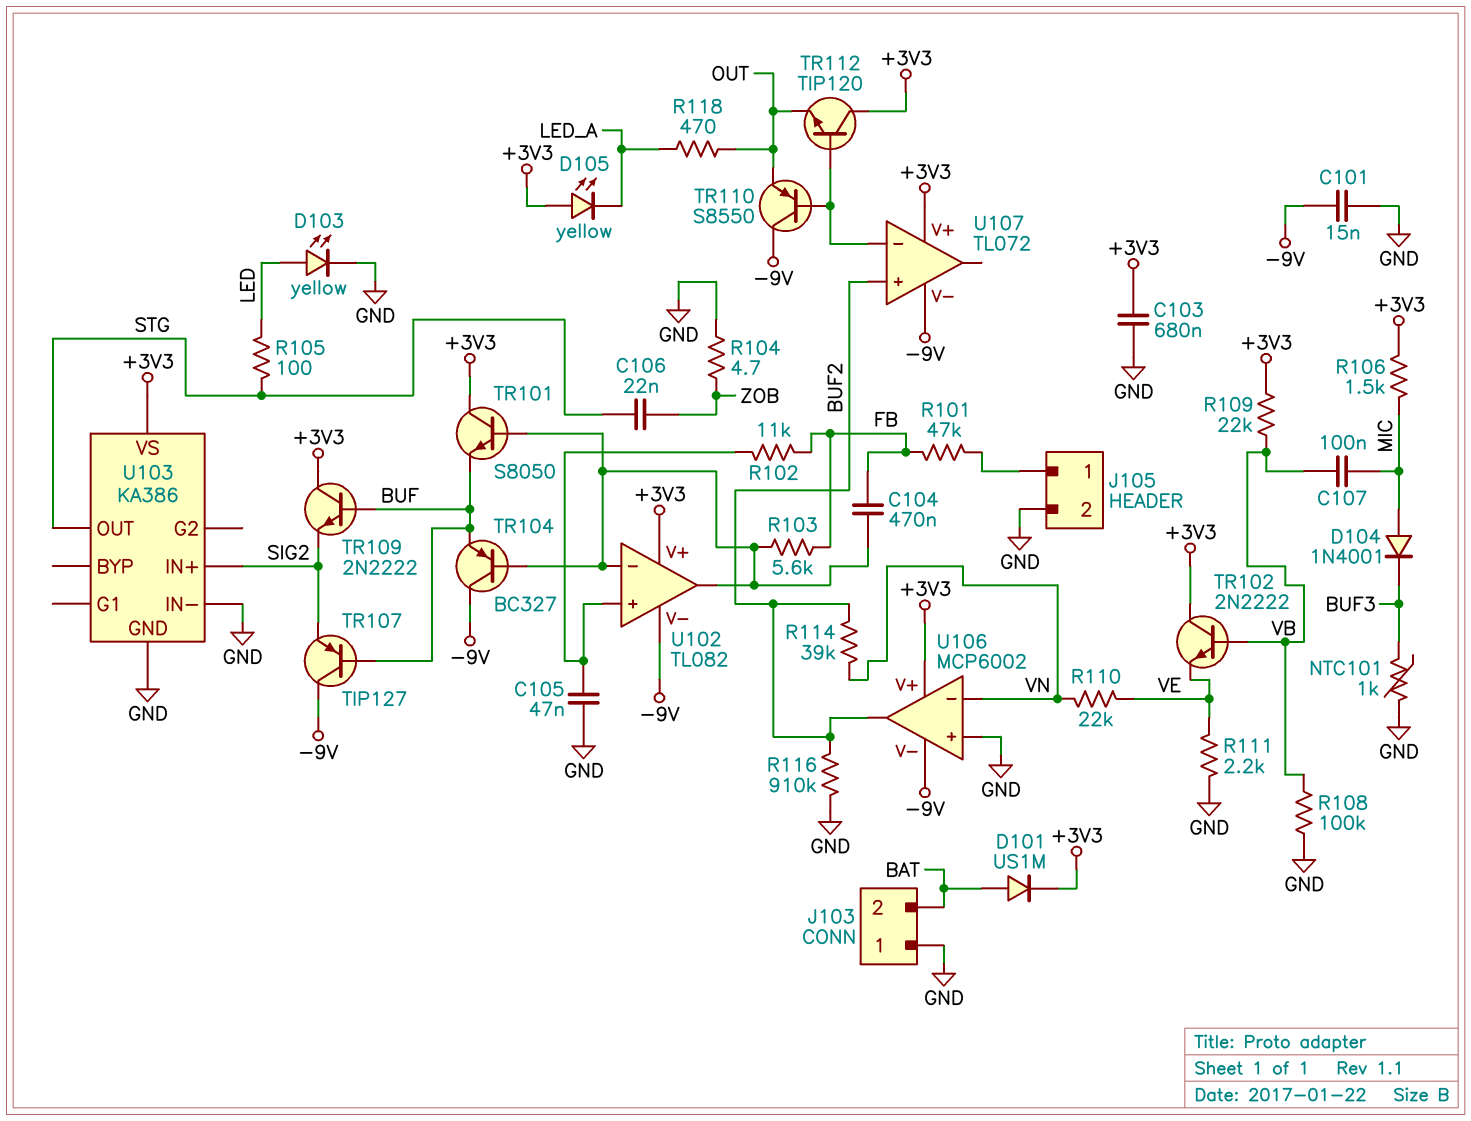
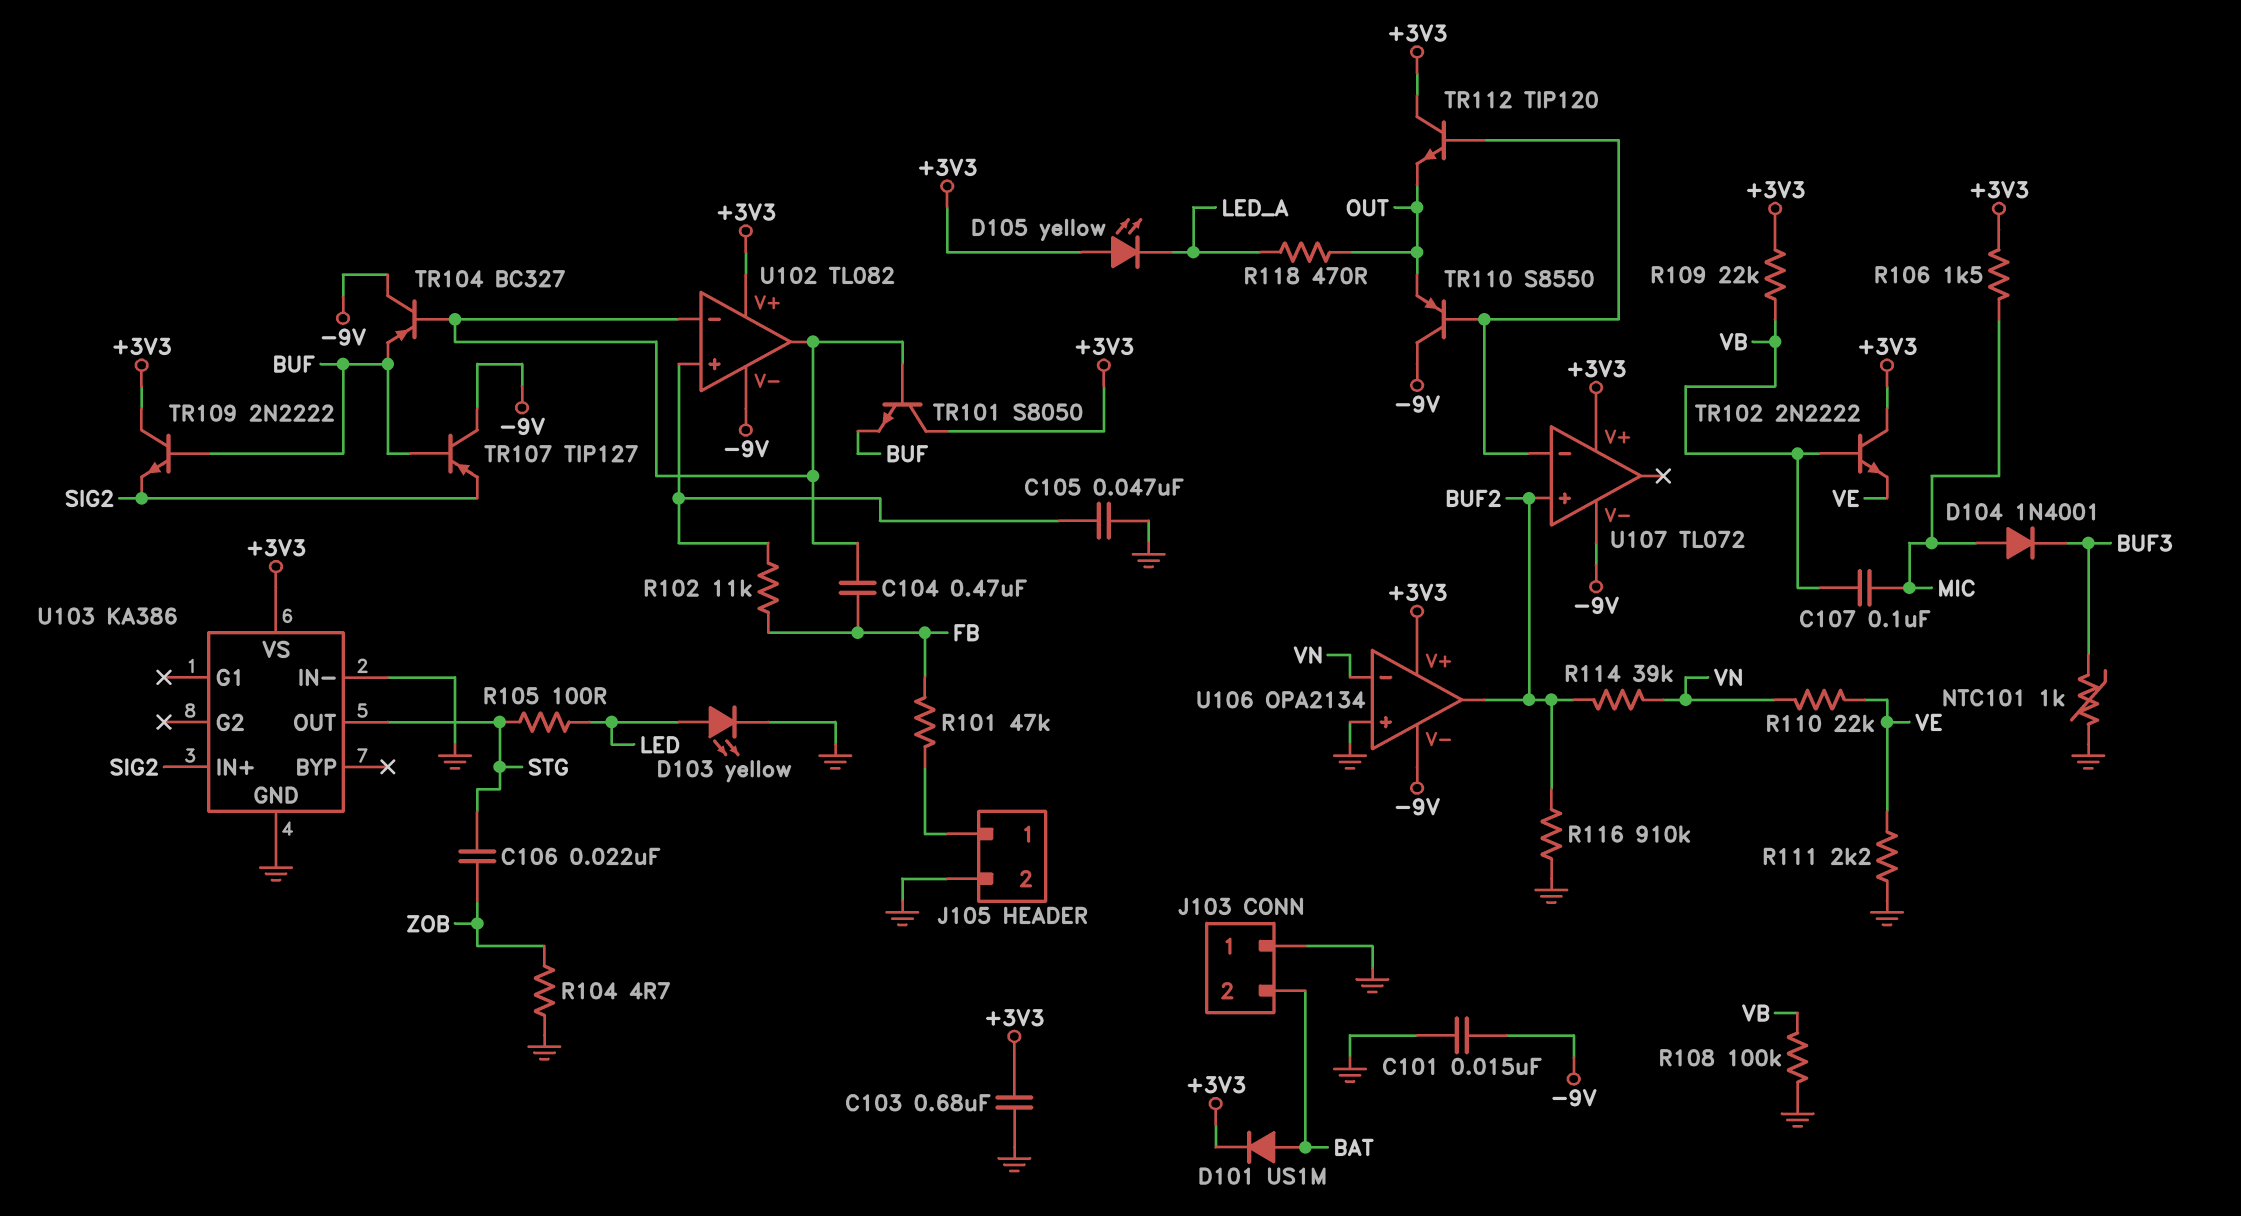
R103: 5.6k (FB, U102/in-) -> none
U106: MCP6002 -> OPA2134

